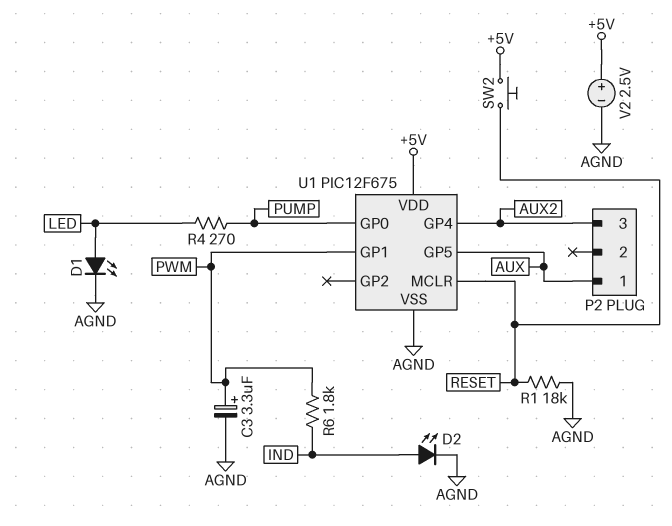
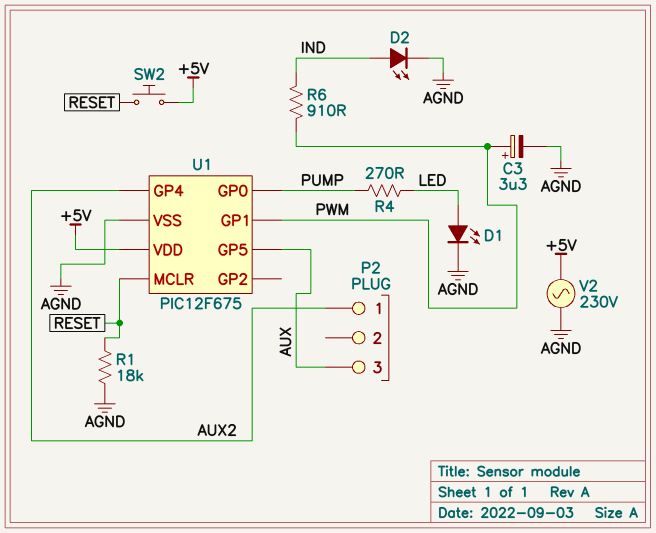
P2 pin 1: AUX -> AUX2
P2 pin 3: AUX2 -> AUX
R6: 1.8k (IND, PWM) -> 910 (IND, PWM)
V2: 2.5V (plus +5V, minus AGND) -> AC 230V (+5V, AGND)

